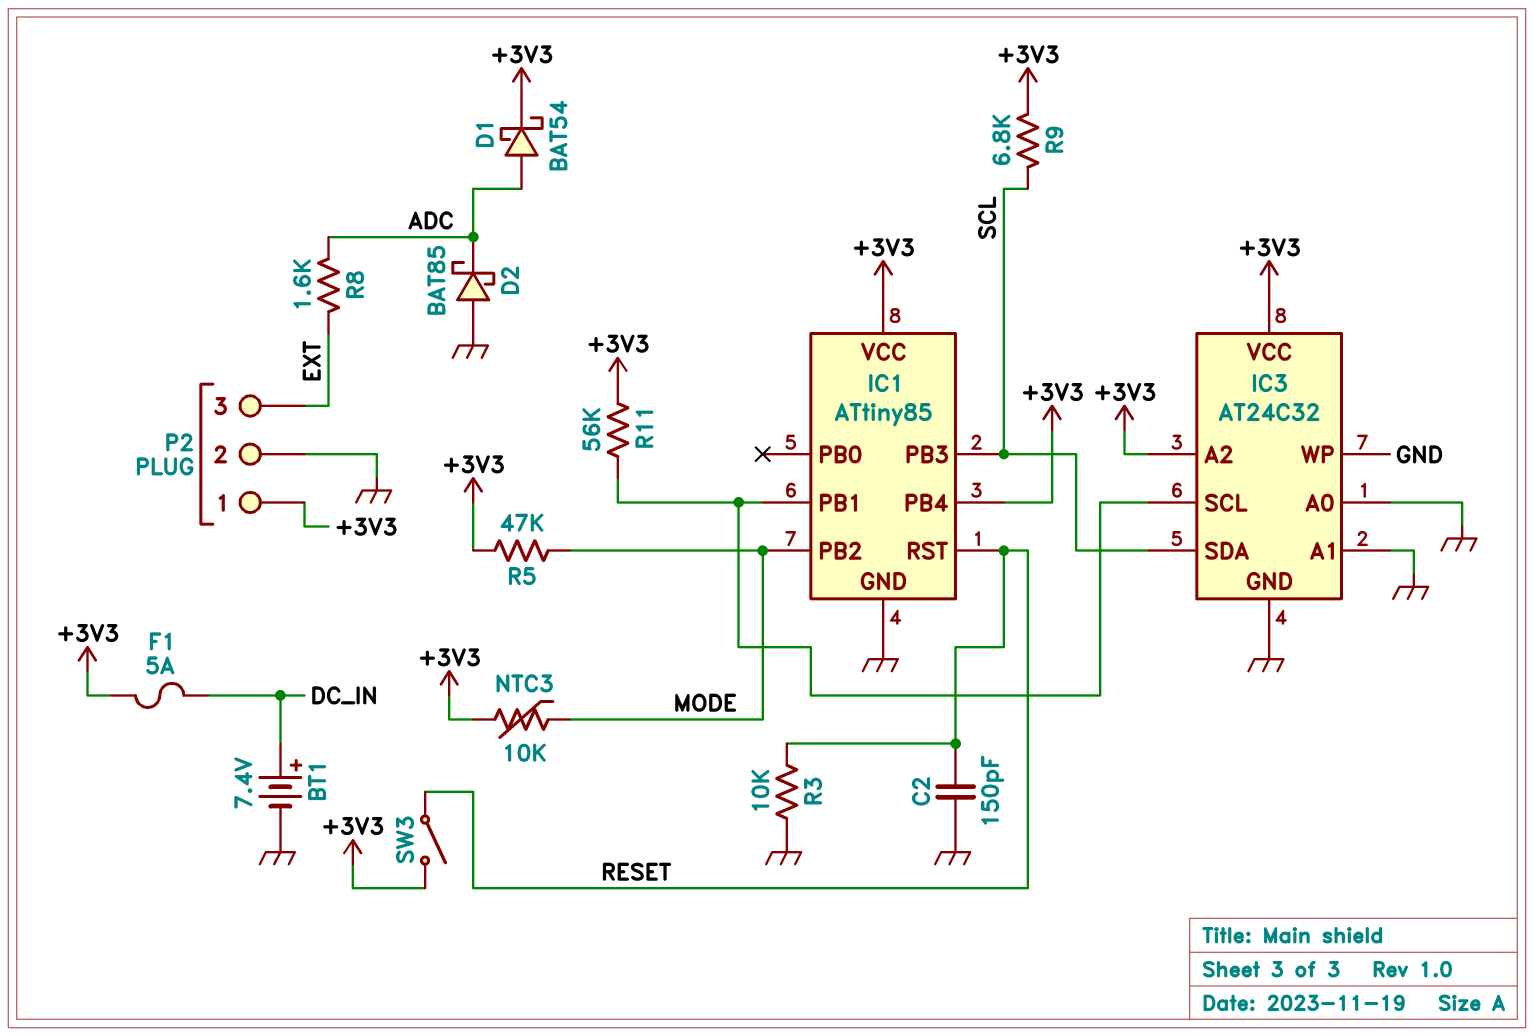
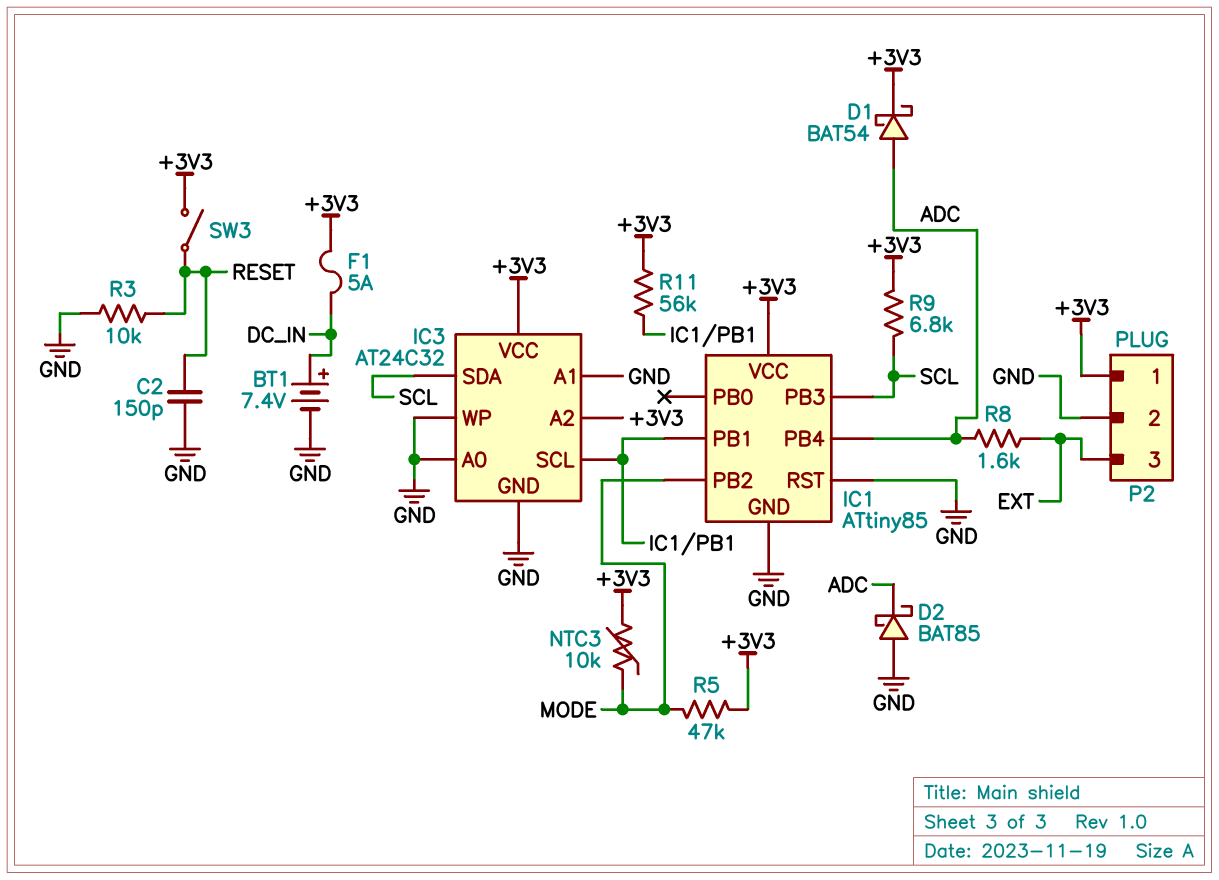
IC1 pin PB4: +3V3 -> ADC
IC1 pin RST: RESET -> GND

